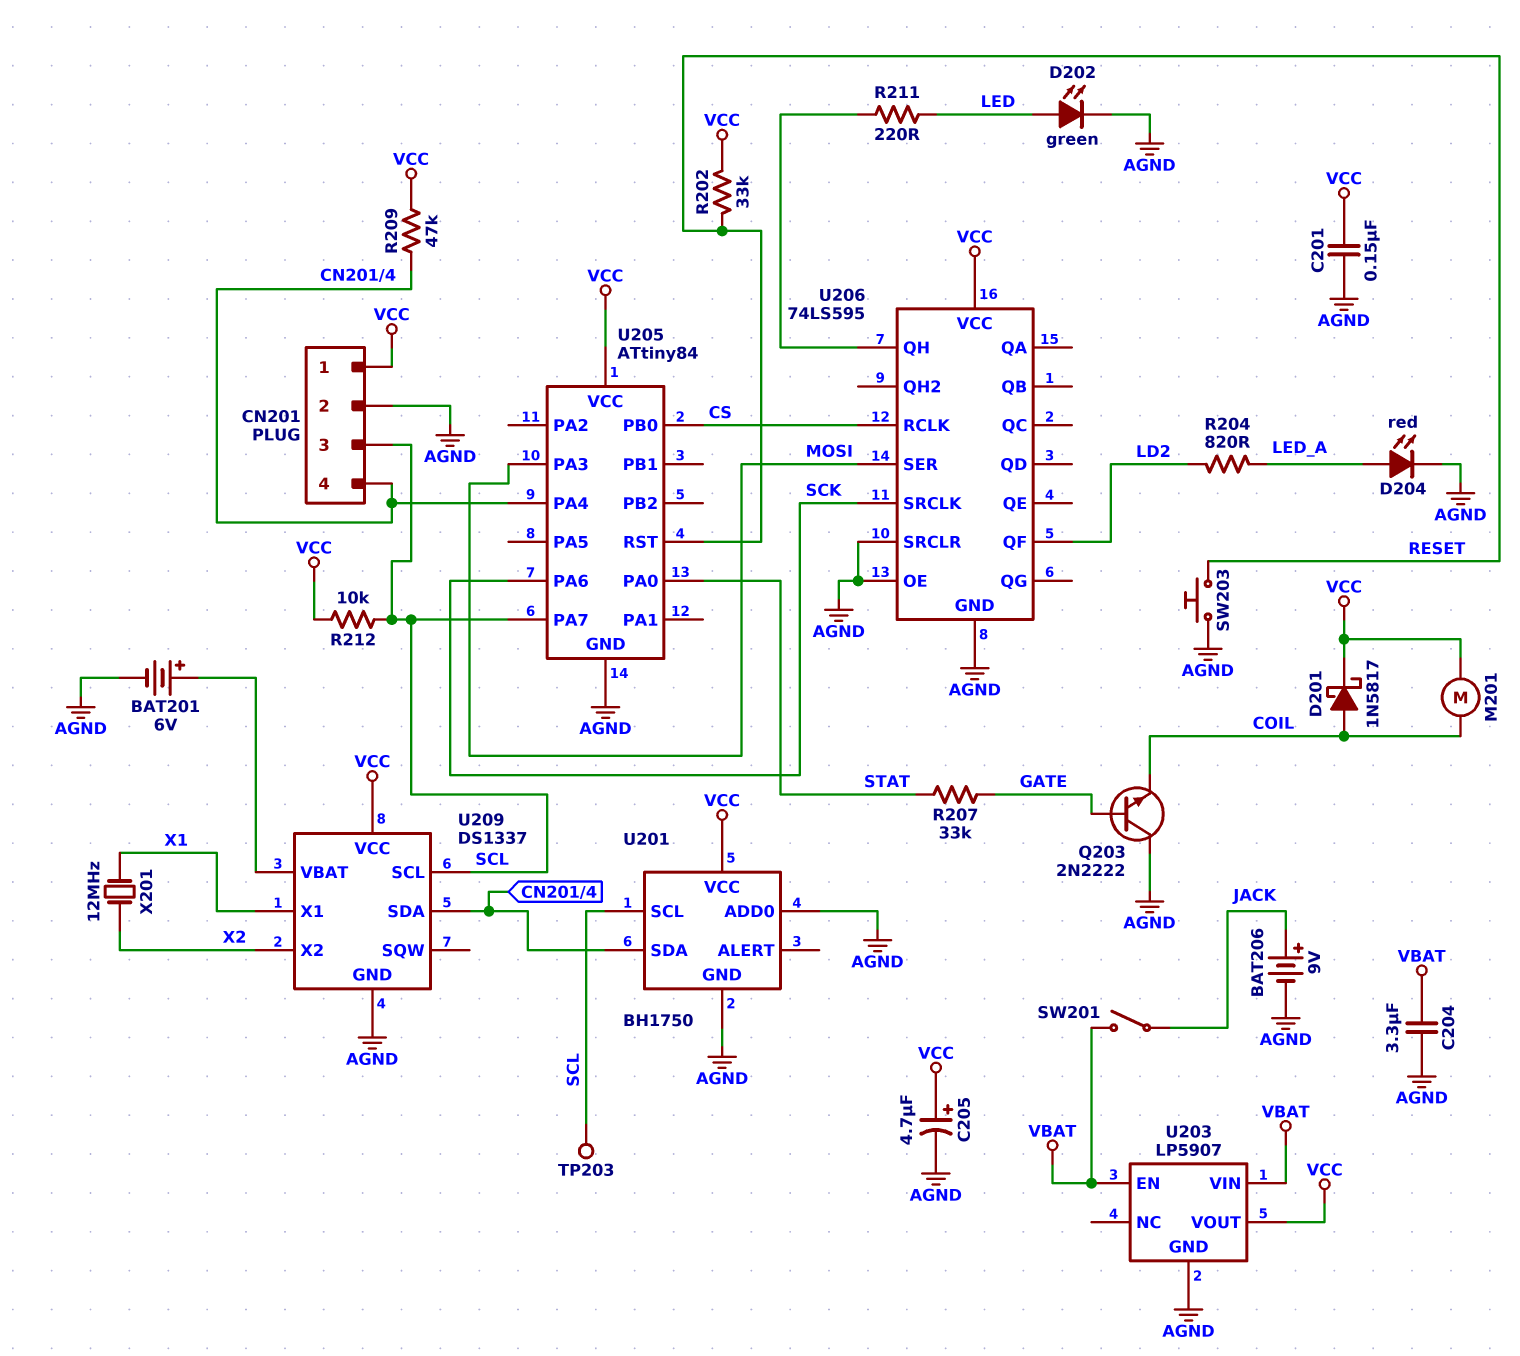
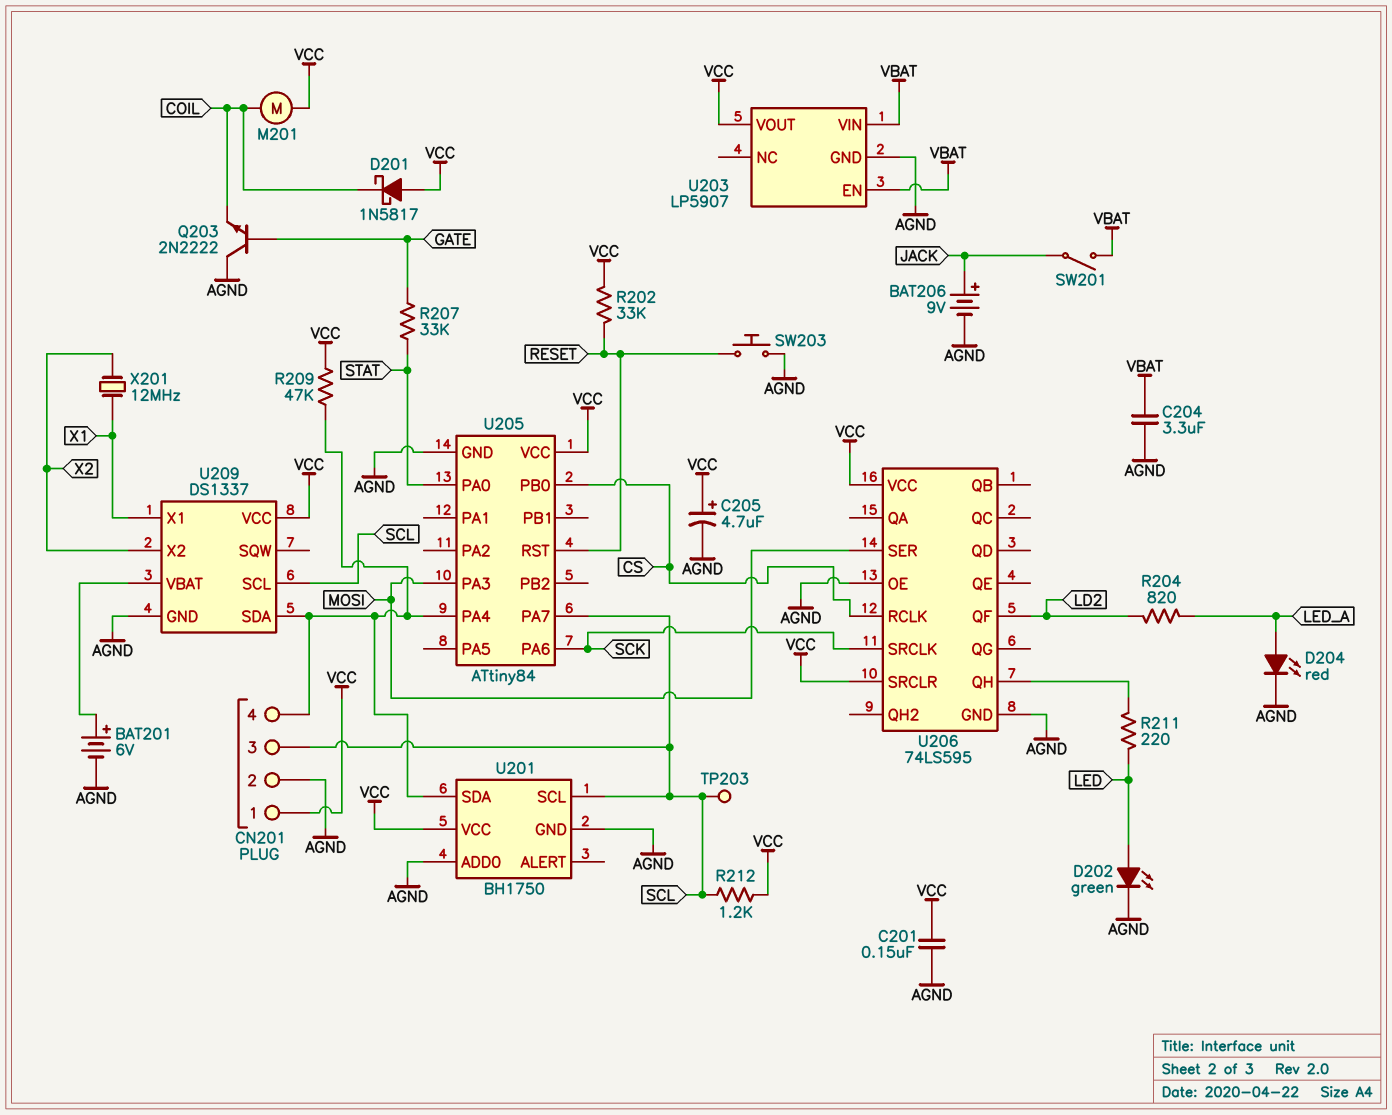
D201: schottky 1N5817 (A COIL, K VCC) -> schottky 1N5817 (A VCC, K COIL)
R212: 10k (SCL, VCC) -> 1.2k (SCL, VCC)
U206 pin SRCLR: AGND -> VCC

